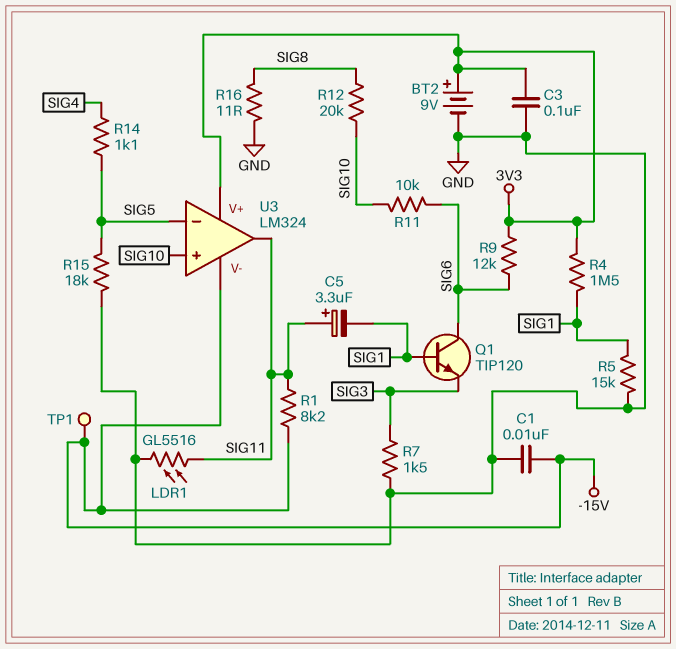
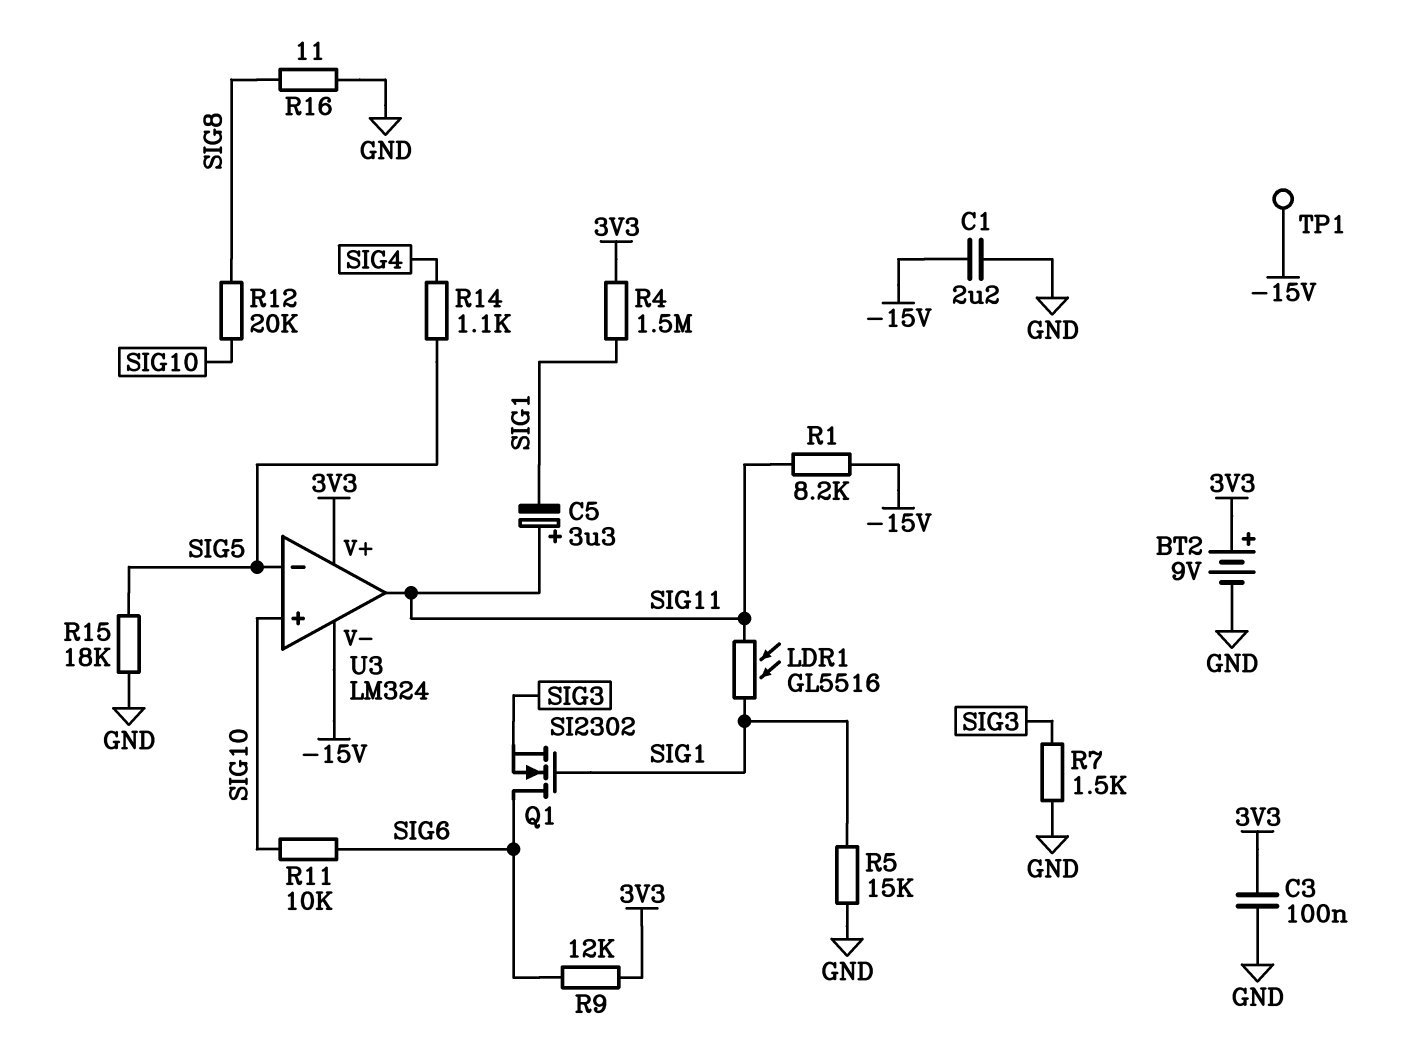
C1: 10nF (-15V, GND) -> 2.2uF (-15V, GND)
LDR1: GL5516 (GND, SIG11) -> GL5516 (SIG1, SIG11)
Q1: NPN TIP120 (B SIG1, C SIG6, E SIG3) -> NMOS SI2302 (G SIG1, D SIG6, S SIG3)

